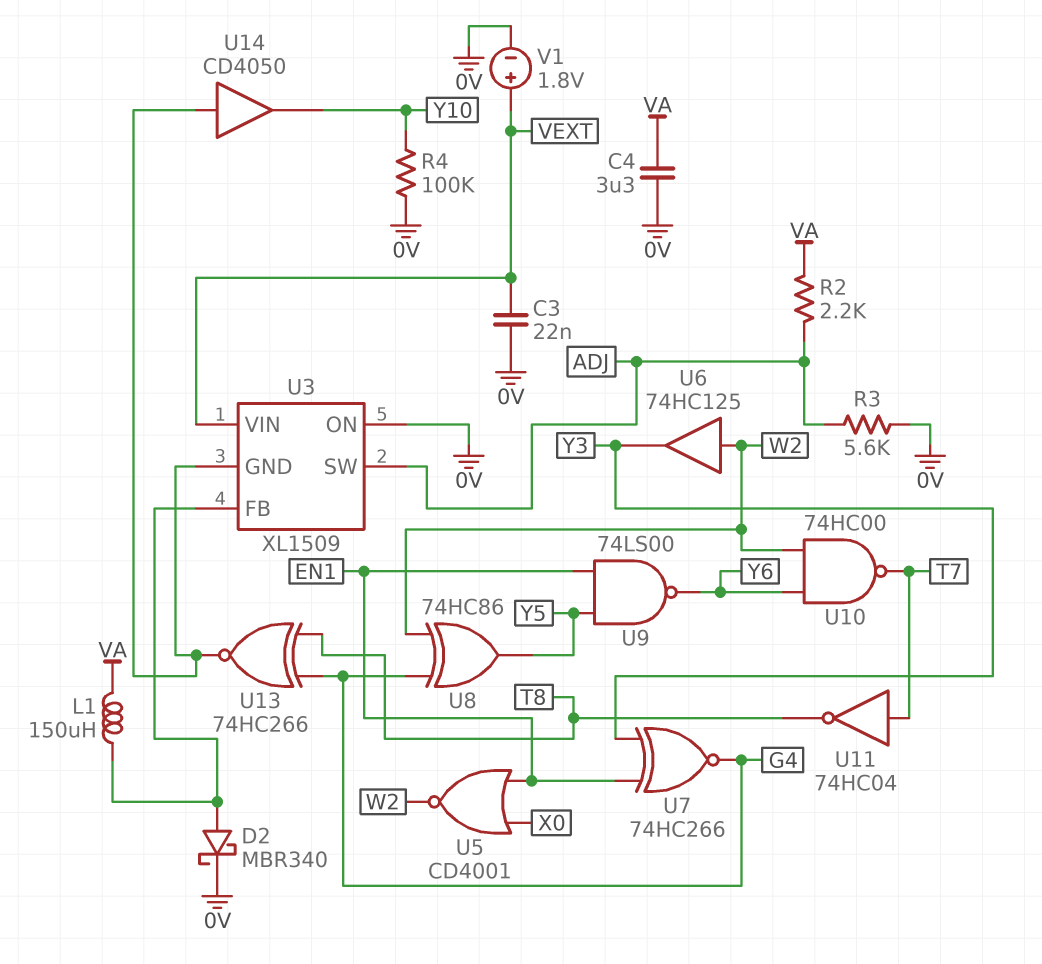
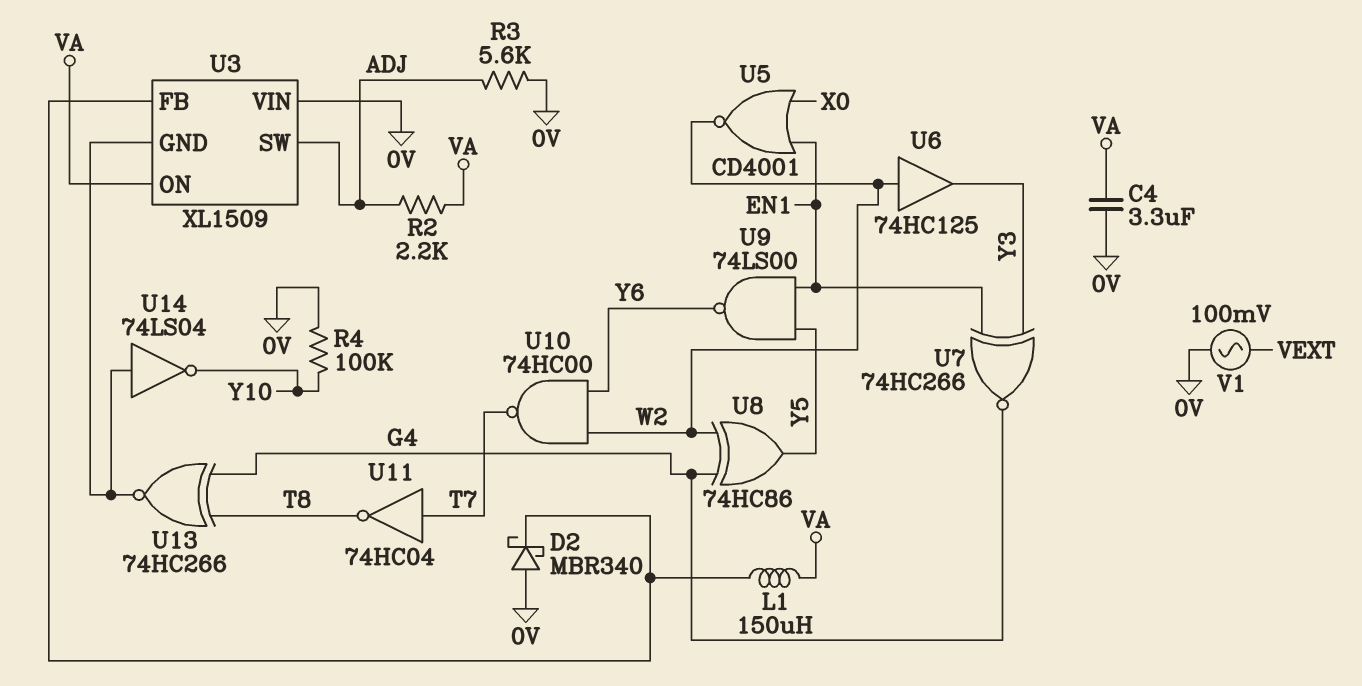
C3: 22nF (0V, VEXT) -> none
D2: schottky MBR340 (A U3/FB, K 0V) -> schottky MBR340 (A 0V, K U3/FB)
U3 pin ON: 0V -> VA
U3 pin VIN: VEXT -> 0V
U14: buffer CD4050 (in U3/GND, out Y10) -> NOT 74LS04 (in U3/GND, out Y10)
V1: 1.8V (plus VEXT, minus 0V) -> AC 100mV (0V, VEXT)

